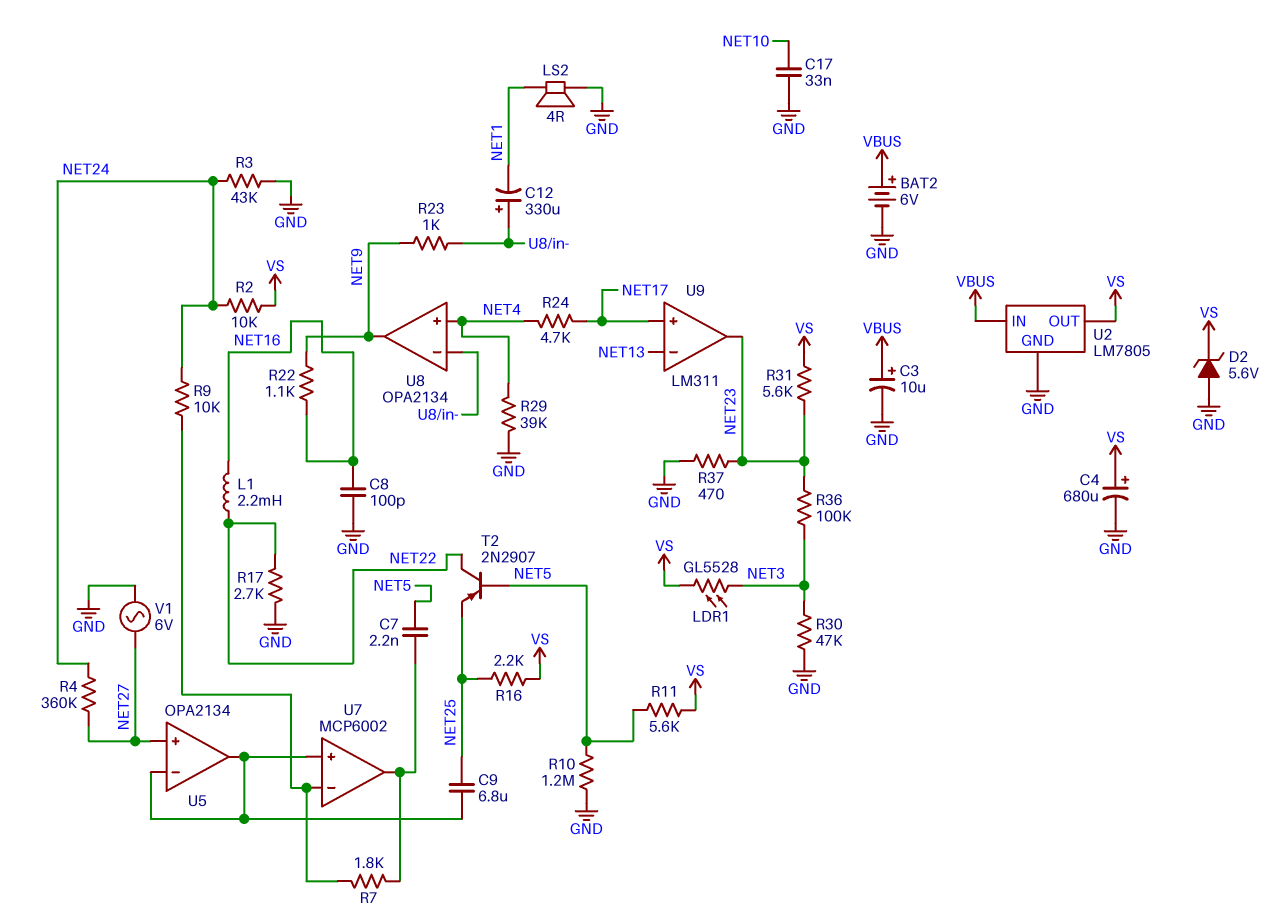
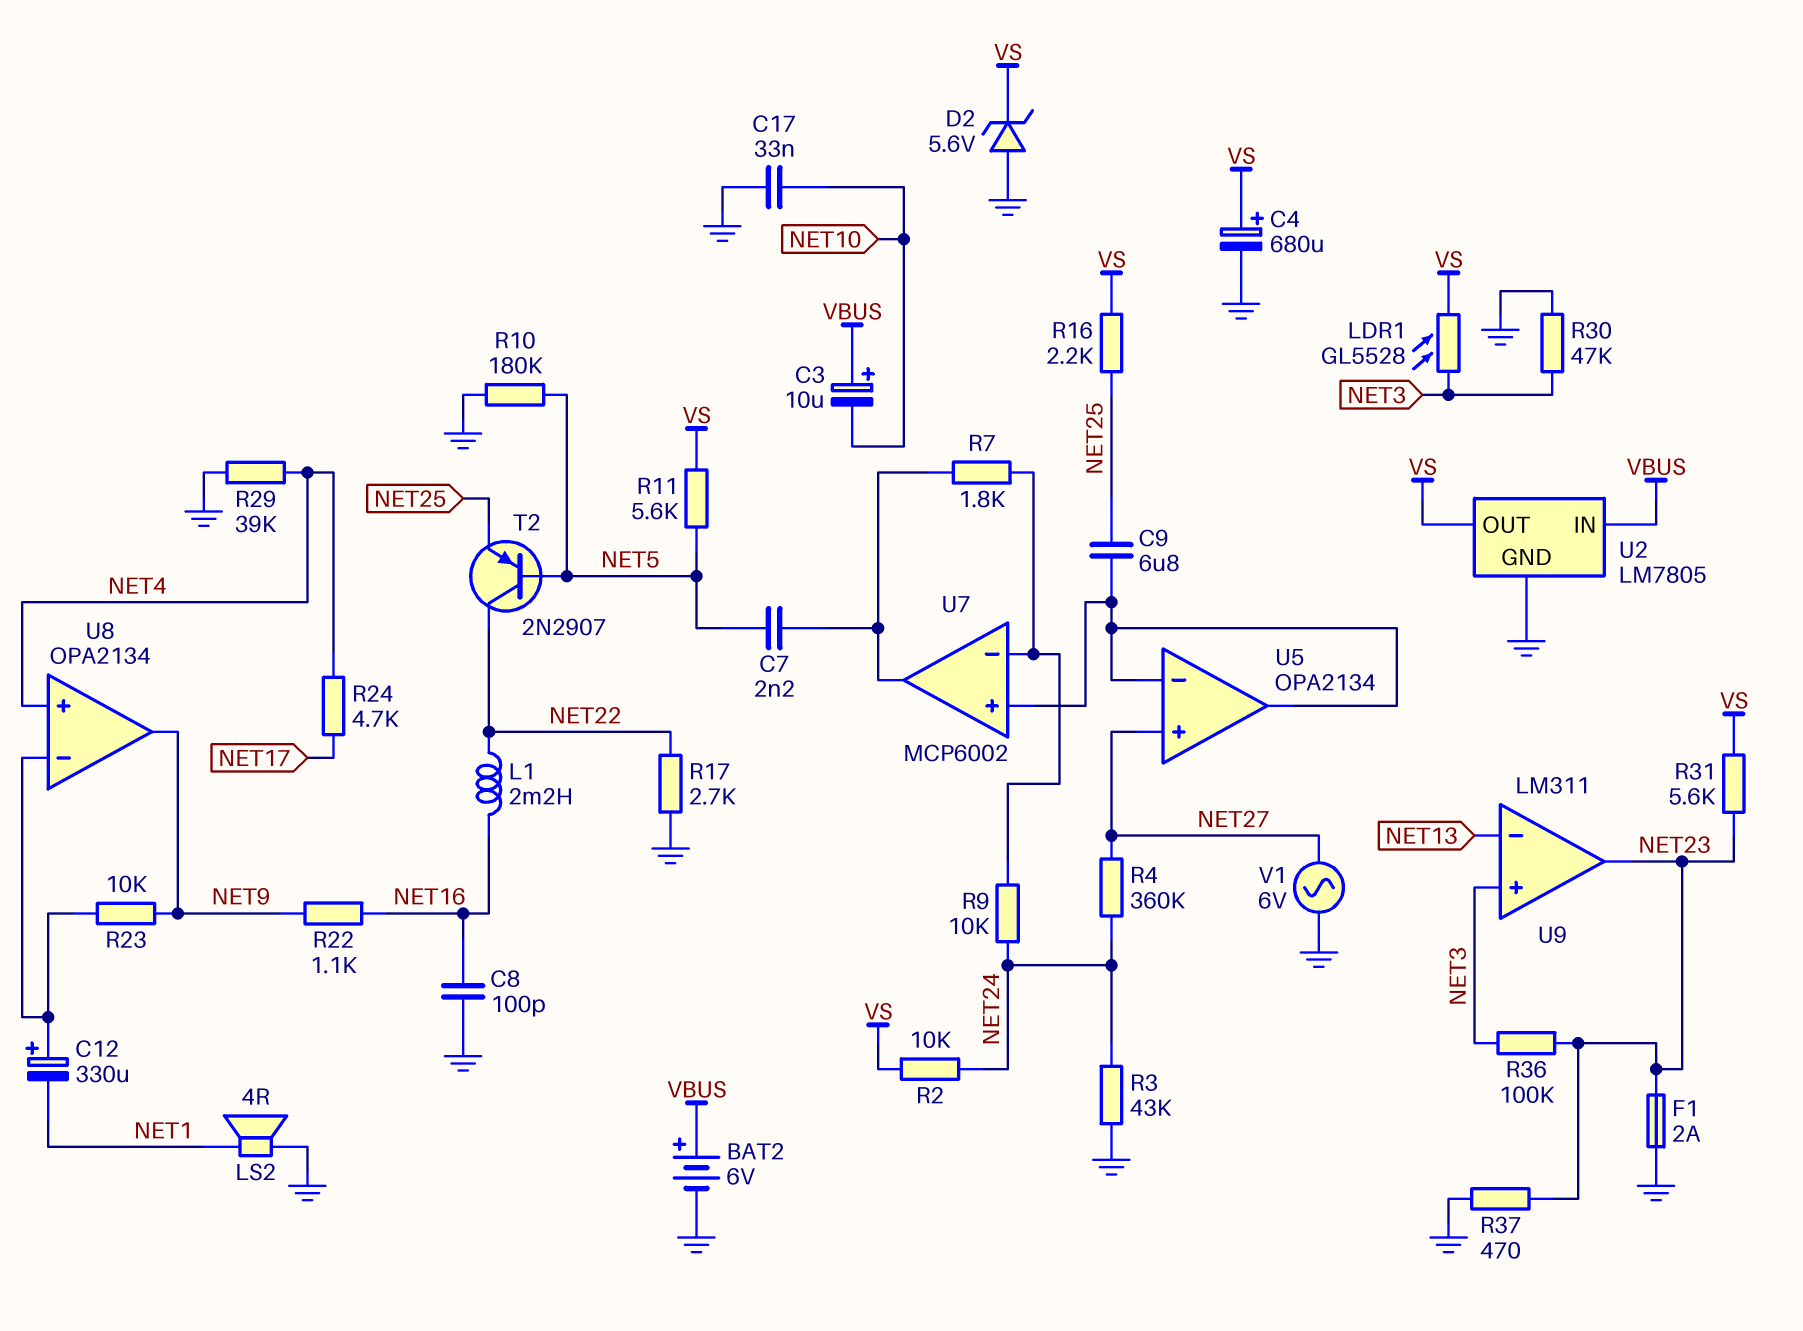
C3: 10uF (plus VBUS, minus GND) -> 10uF (plus VBUS, minus NET10)
F1: none -> 2A (GND, NET23)
R10: 1.2M (GND, NET5) -> 180k (GND, NET5)
R23: 1k (NET9, U8/in-) -> 10k (NET9, U8/in-)
U9 pin in+: NET17 -> NET3

